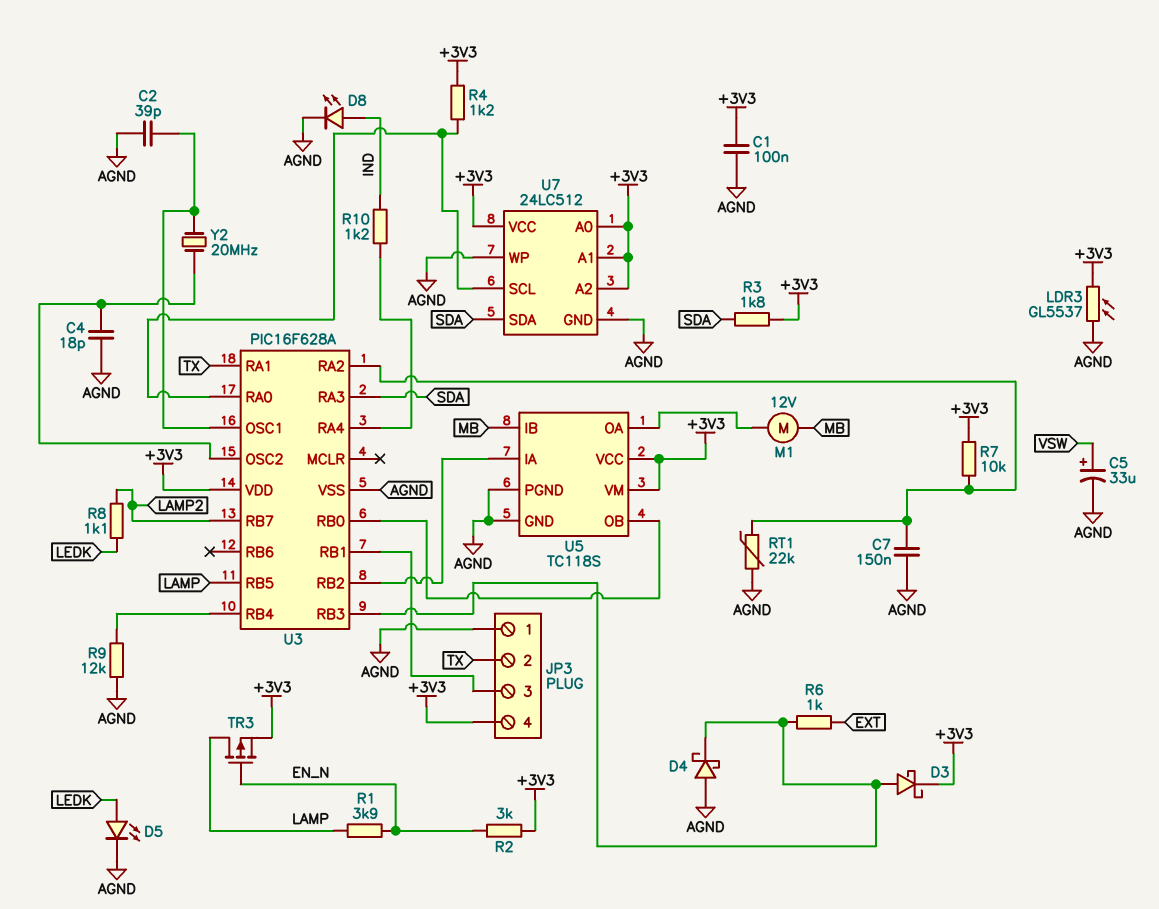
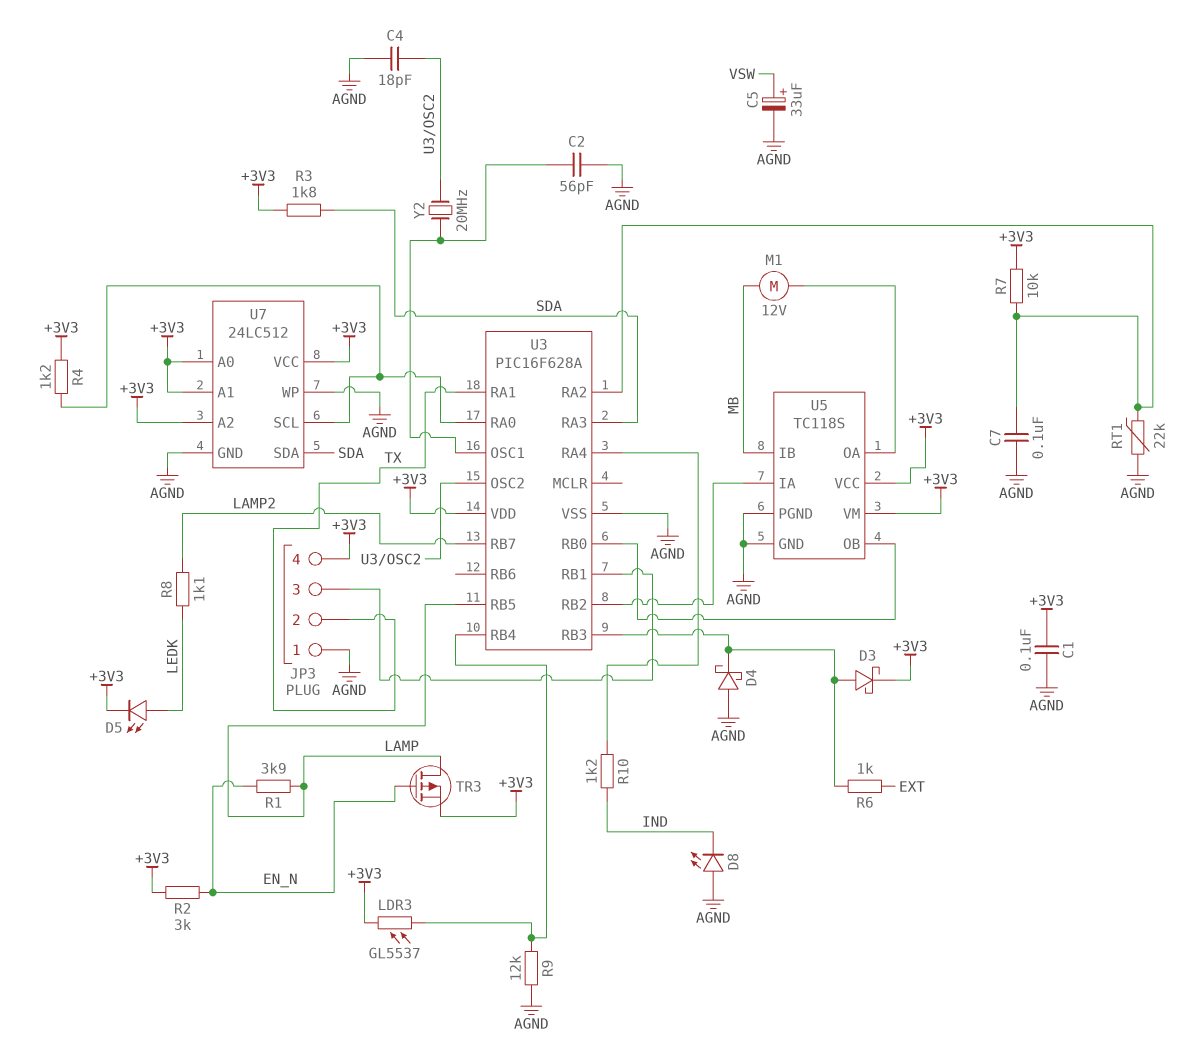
C2: 39pF (AGND, U3/OSC1) -> 56pF (AGND, U3/OSC1)
C7: 150nF (AGND, U3/RA2) -> 100nF (AGND, U3/RA2)
D5: LED (A LEDK, K AGND) -> LED (A LEDK, K +3V3)
D8: LED (A IND, K AGND) -> LED (A AGND, K IND)
LDR3: GL5537 (+3V3, AGND) -> GL5537 (+3V3, U3/RB4)

